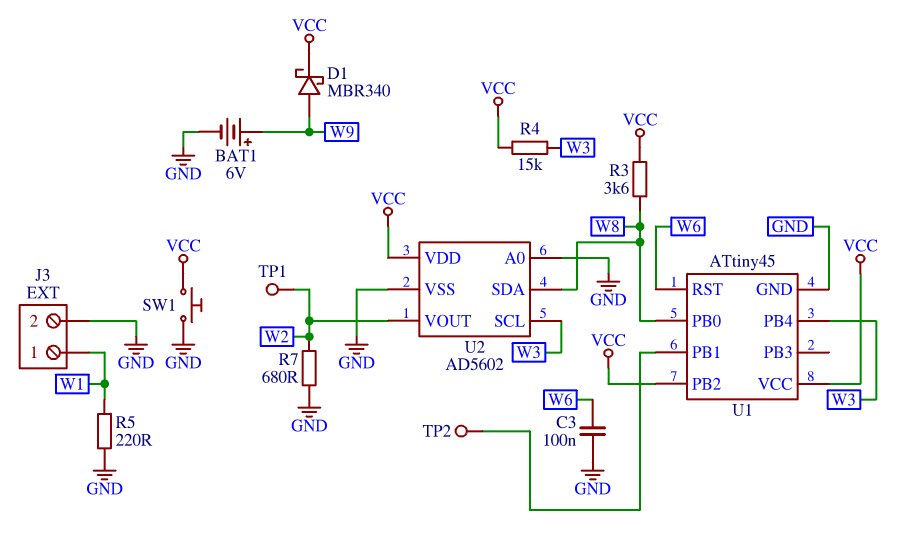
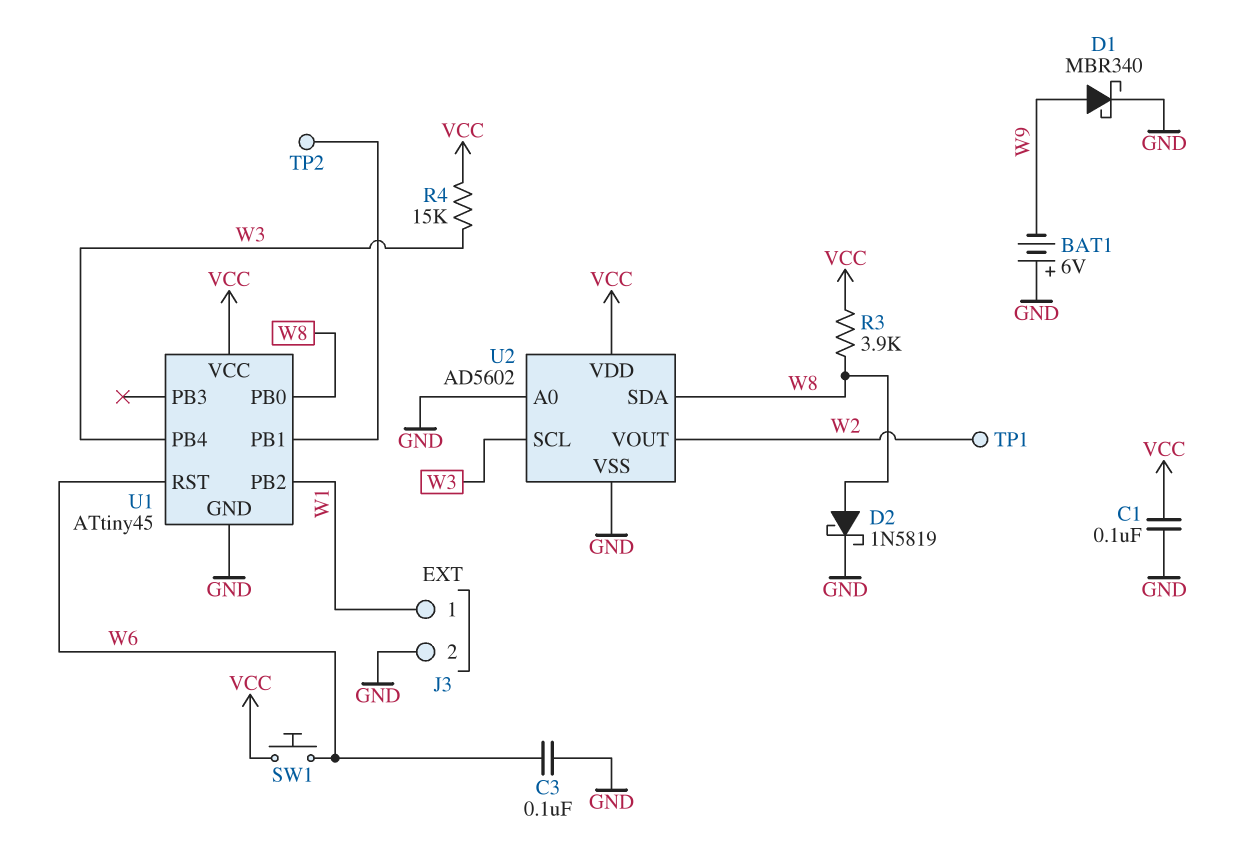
BAT1: 6V (plus W9, minus GND) -> 6V (plus GND, minus W9)
C1: none -> 100nF (GND, VCC)
D1: schottky MBR340 (A W9, K VCC) -> schottky MBR340 (A W9, K GND)
D2: none -> schottky 1N5819 (A W8, K GND)
R3: 3.6k (VCC, W8) -> 3.9k (VCC, W8)
R5: 220 (GND, W1) -> none
R7: 680 (GND, W2) -> none
SW1: button (GND, VCC) -> button (VCC, W6)
U1 pin PB2: VCC -> W1

